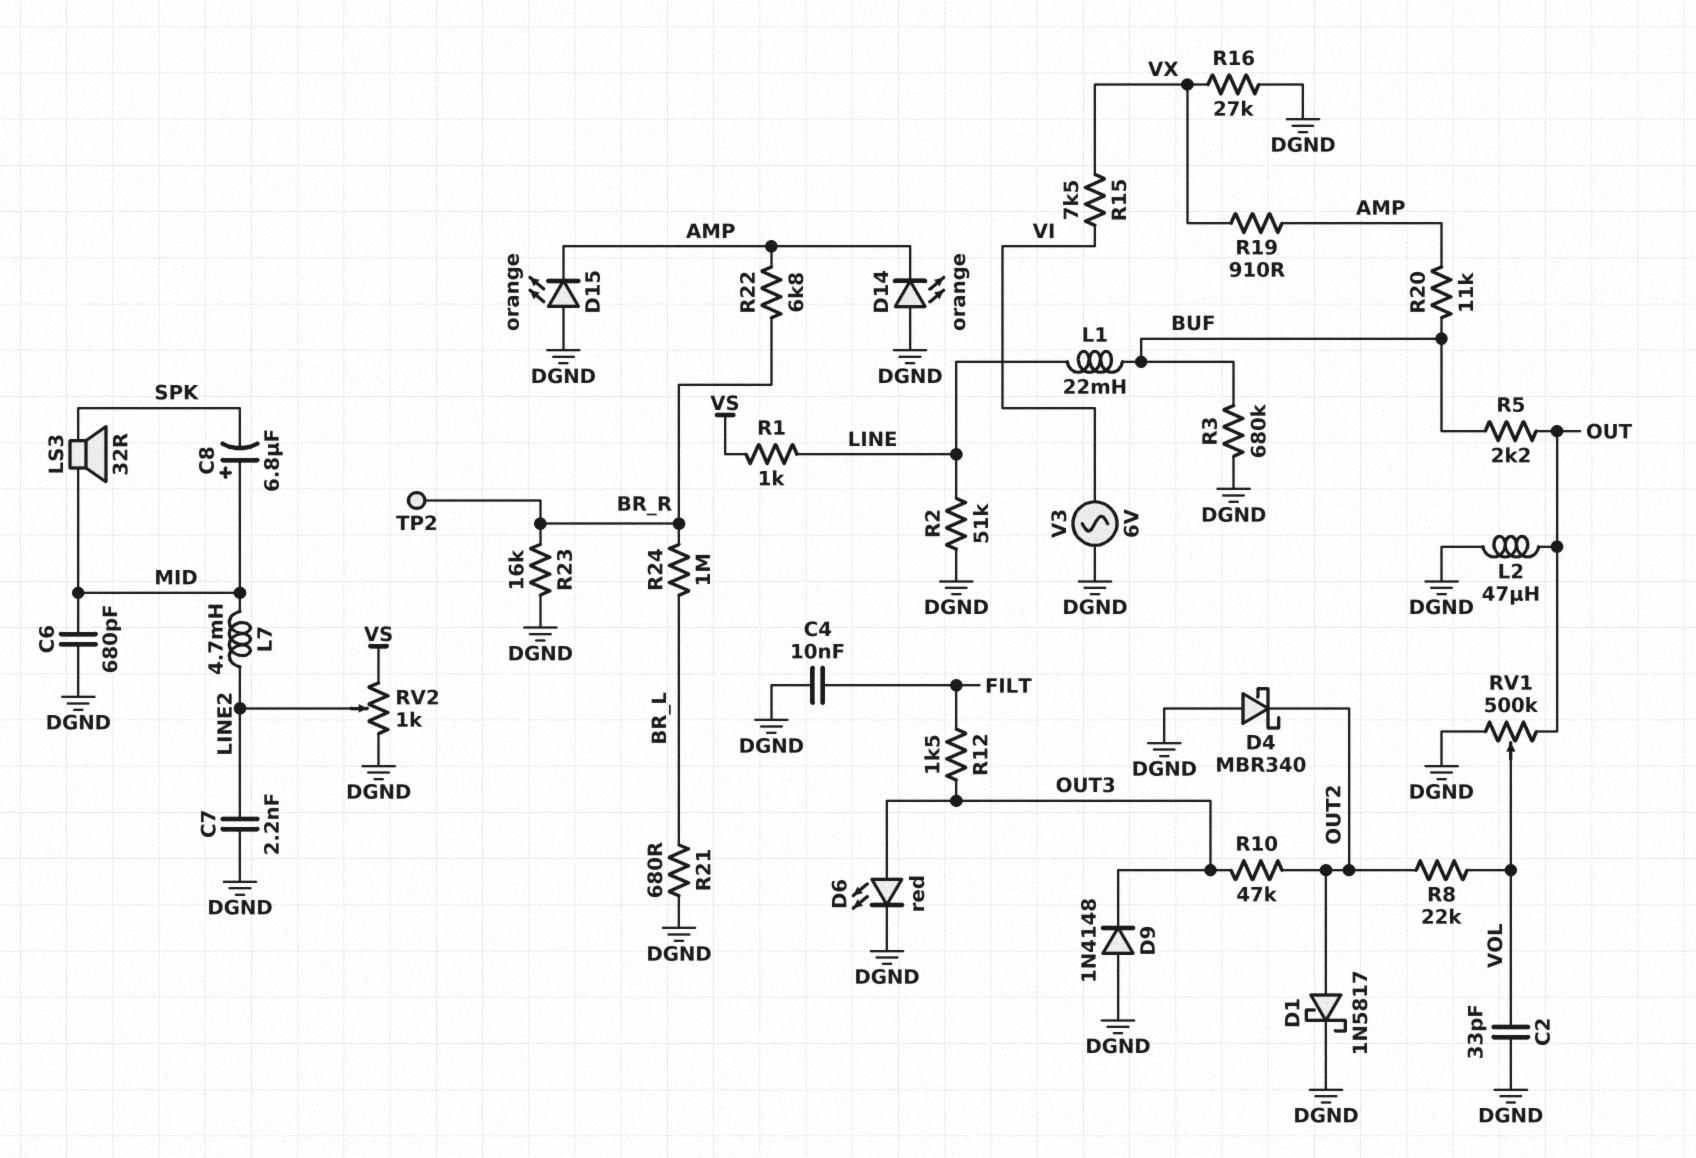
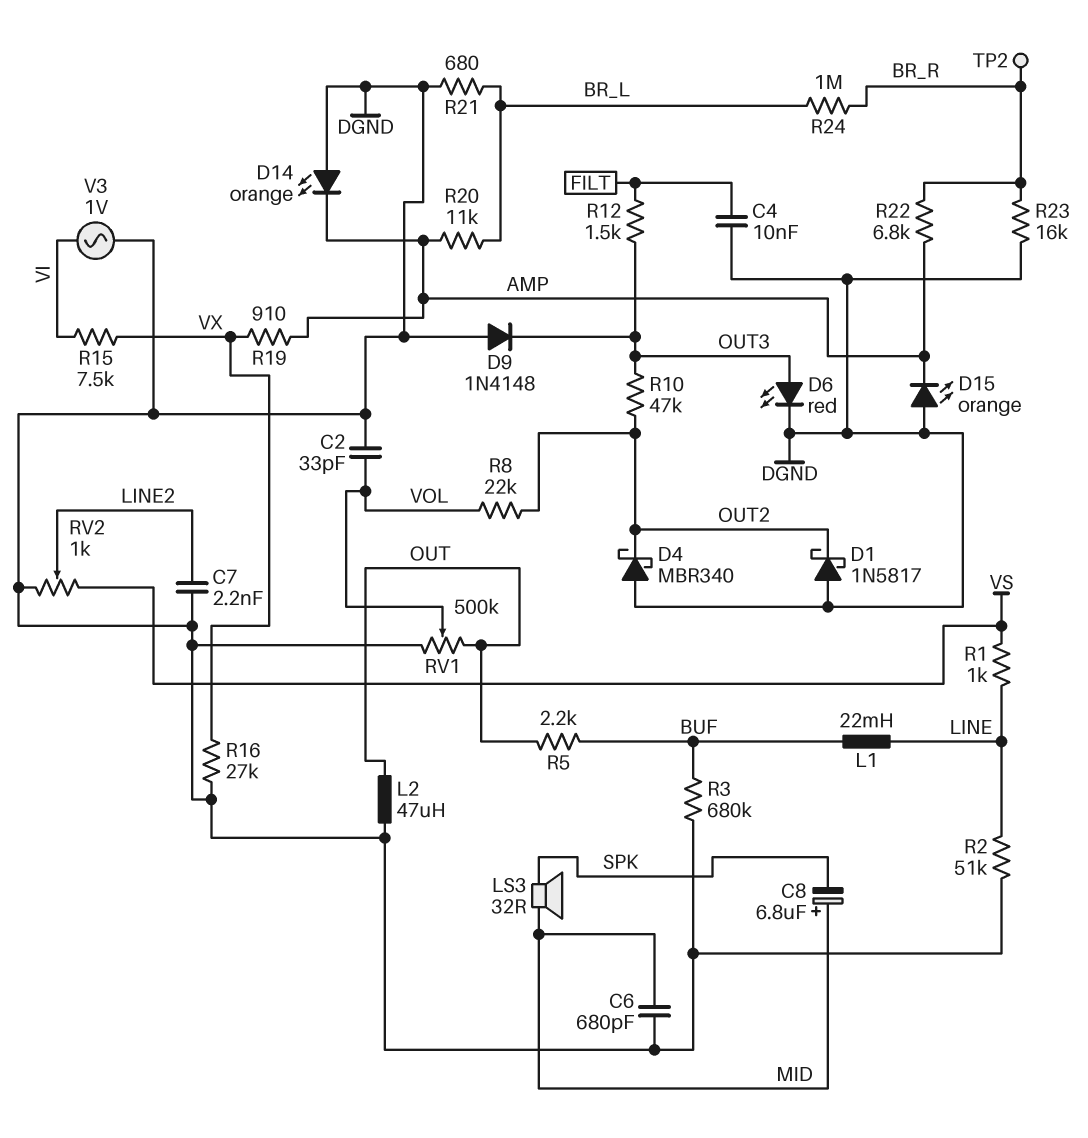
D1: schottky 1N5817 (A OUT2, K DGND) -> schottky 1N5817 (A DGND, K OUT2)
L7: 4.7mH (LINE2, MID) -> none
R20: 11k (AMP, BUF) -> 11k (AMP, BR_L)
V3: AC 6V (DGND, VI) -> AC 1V (DGND, VI)

